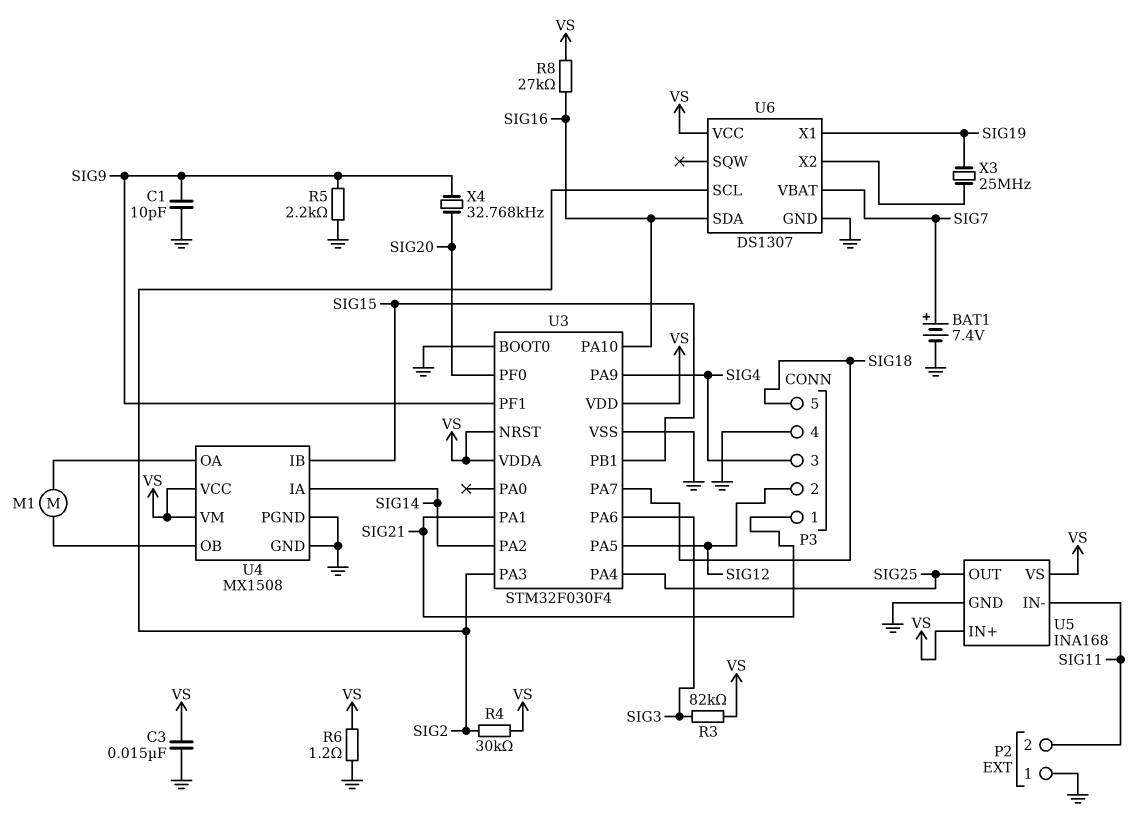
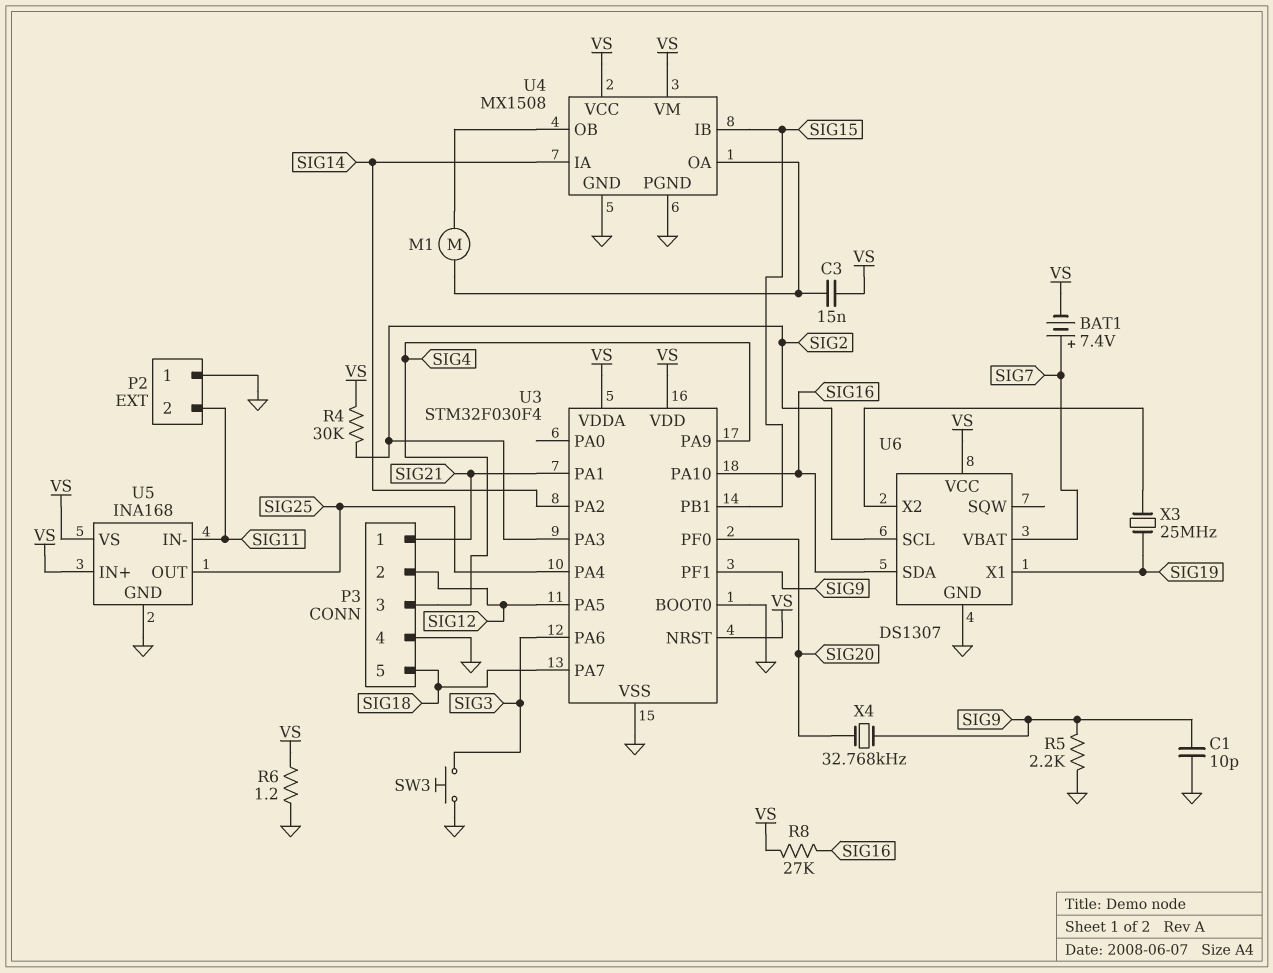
BAT1: 7.4V (plus SIG7, minus GND) -> 7.4V (plus SIG7, minus VS)
C3: 15nF (GND, VS) -> 15nF (U4/OA, VS)
R3: 82k (SIG3, VS) -> none
SW3: none -> button (GND, SIG3)

